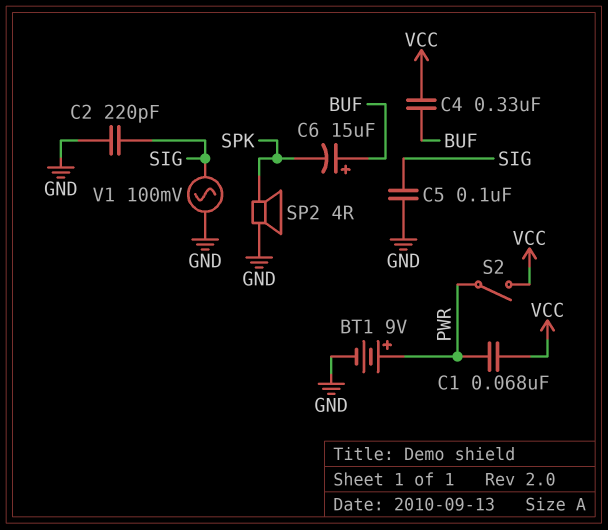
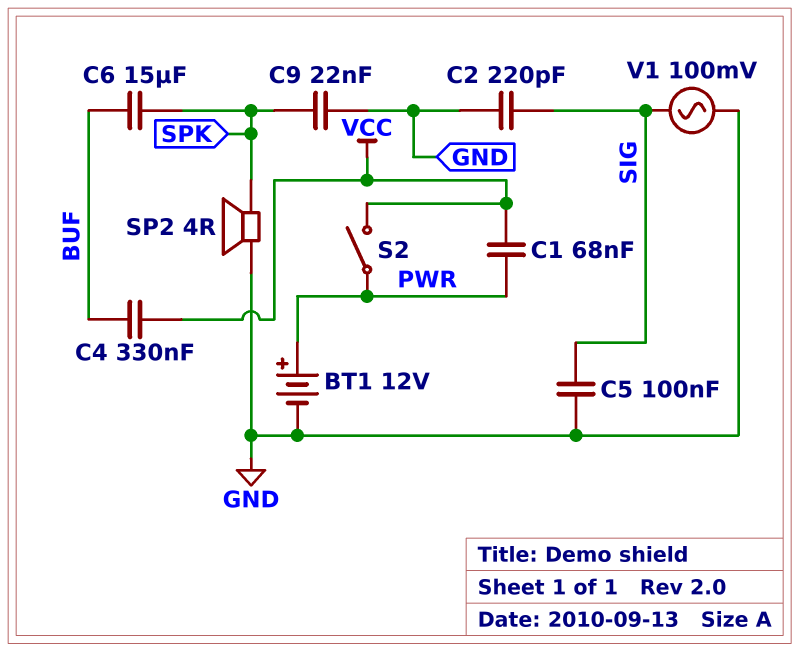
BT1: 9V (plus PWR, minus GND) -> 12V (plus PWR, minus GND)
C6: 15uF (plus BUF, minus SPK) -> 15uF (BUF, SPK)
C9: none -> 22nF (GND, SPK)

